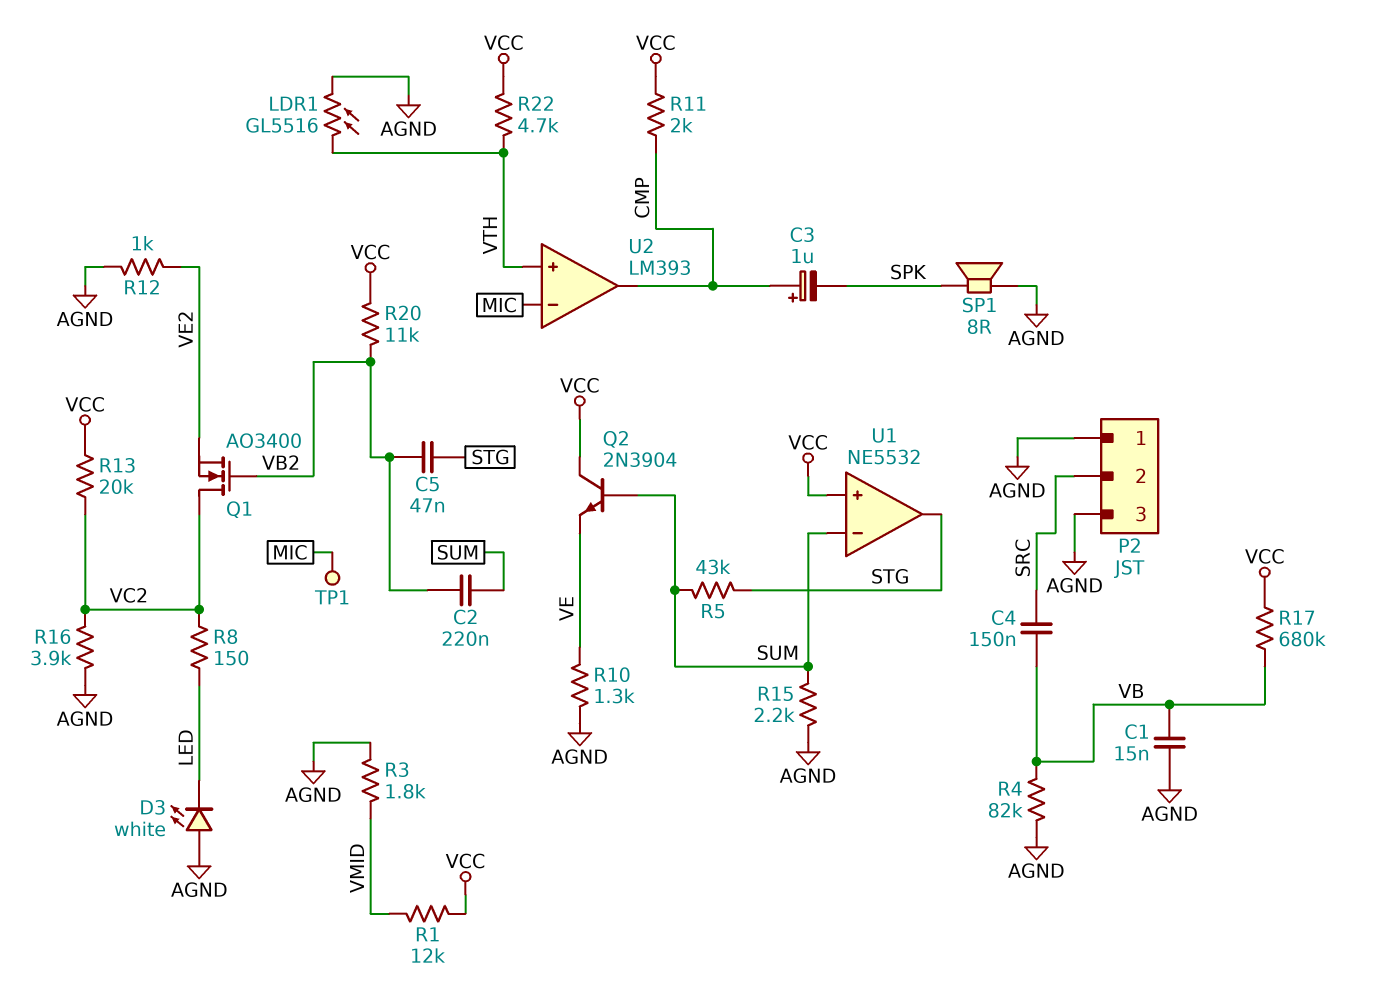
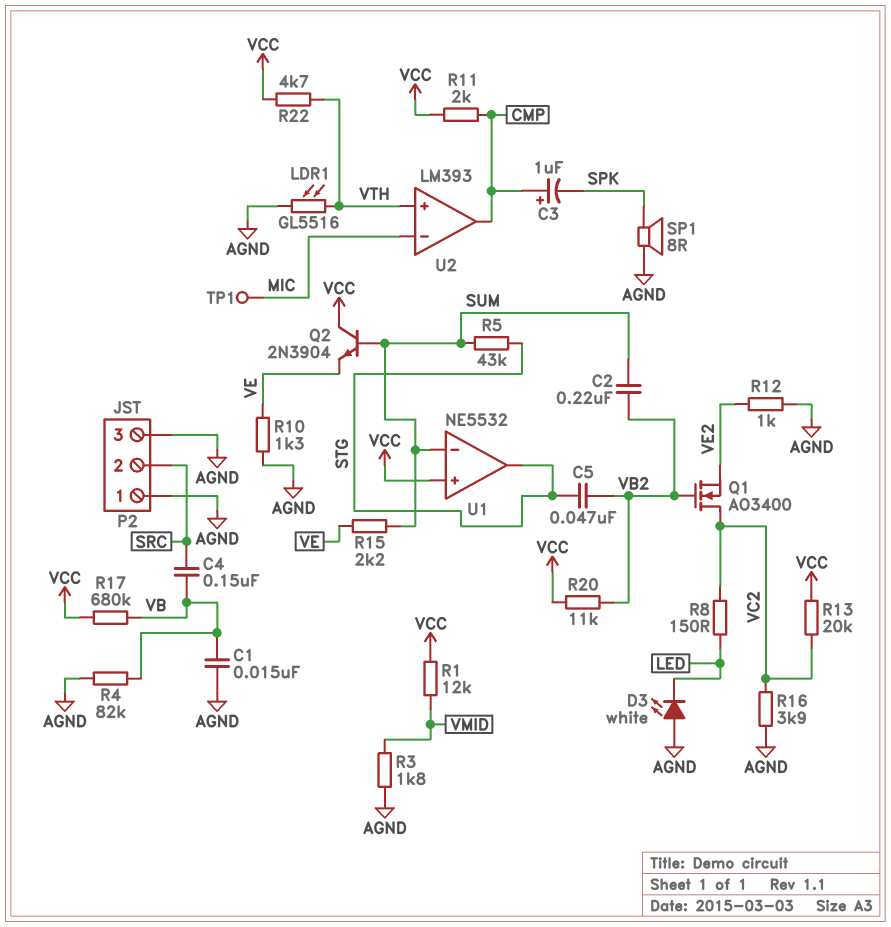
R15: 2.2k (AGND, SUM) -> 2.2k (SUM, VE)

